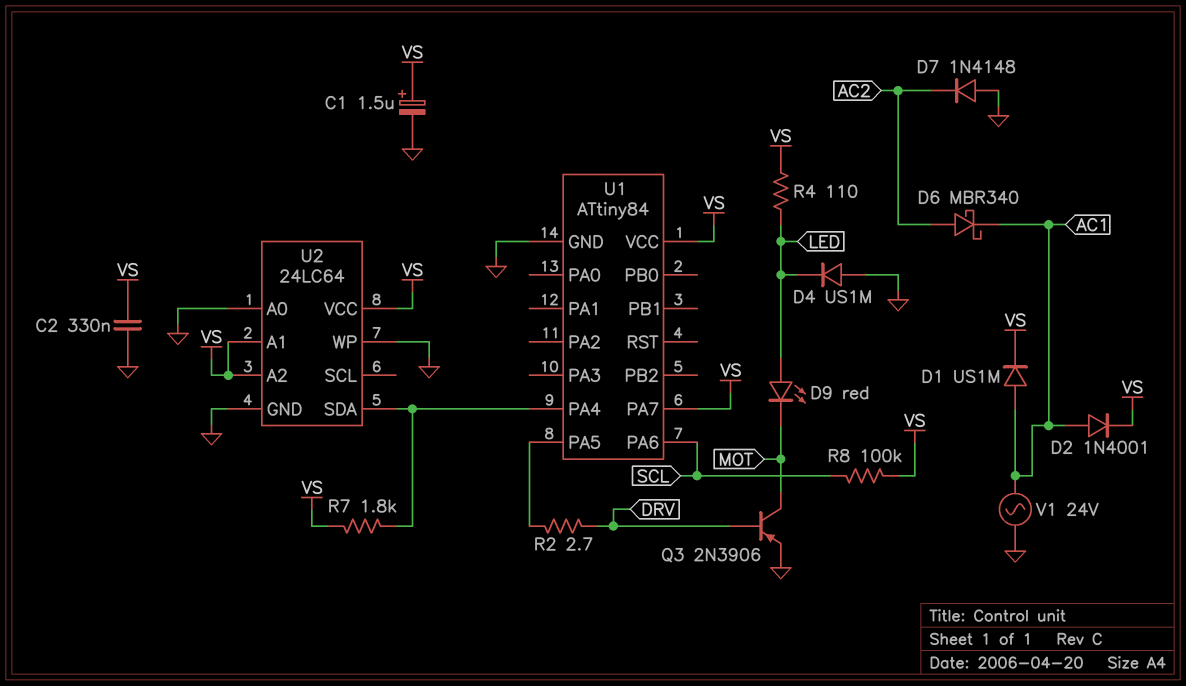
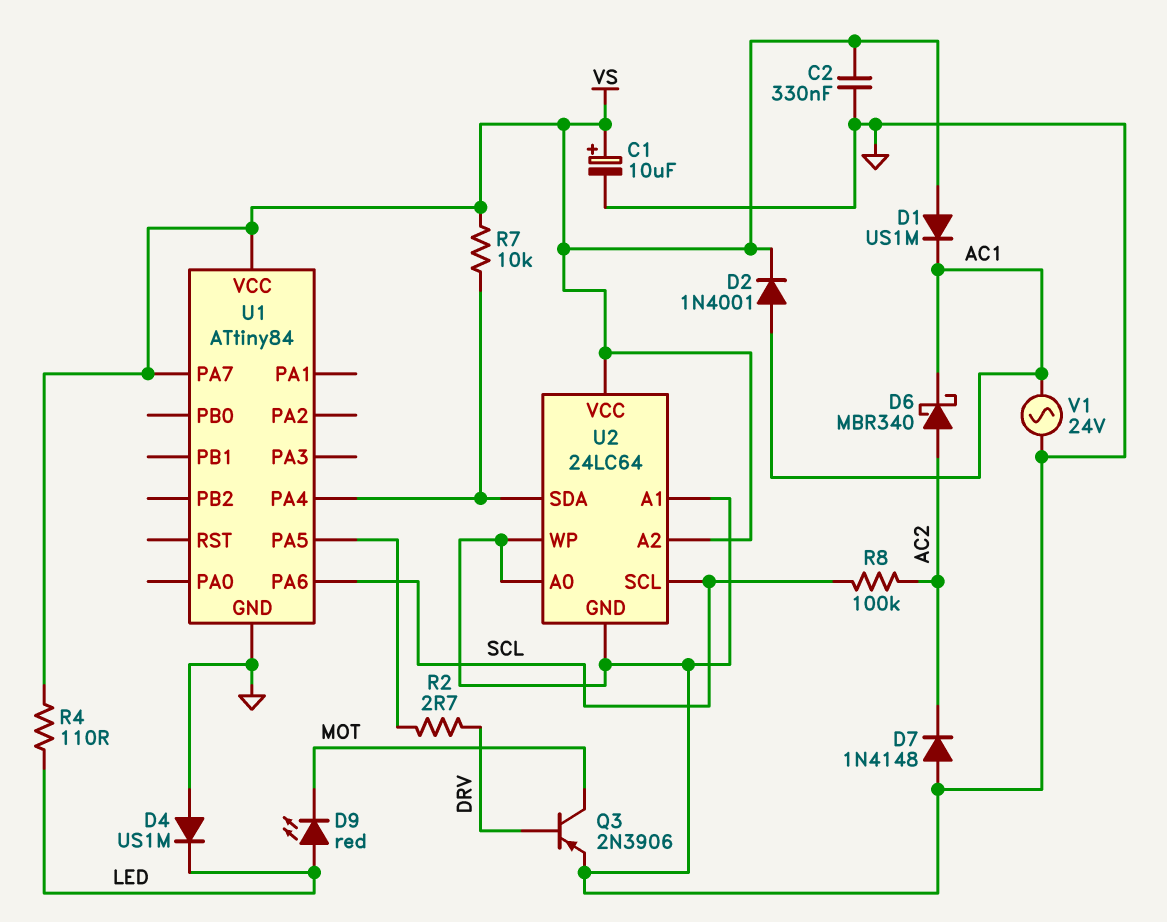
C1: 1.5uF (plus VS, minus GND) -> 10uF (plus VS, minus GND)
D1: diode US1M (A AC1, K VS) -> diode US1M (A VS, K AC1)
R7: 1.8k (U1/PA4, VS) -> 10k (U1/PA4, VS)
R8: 100k (SCL, VS) -> 100k (AC2, SCL)
U2 pin A1: VS -> GND
U2 pin SCL: none -> SCL

